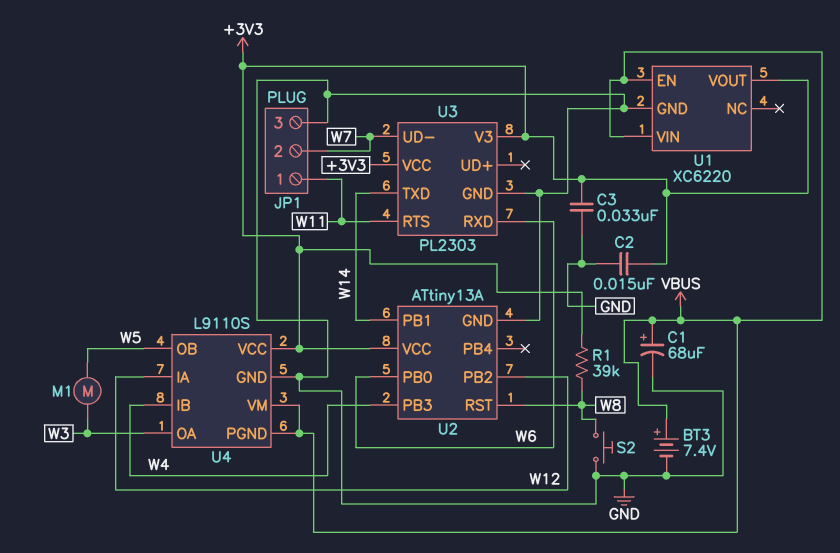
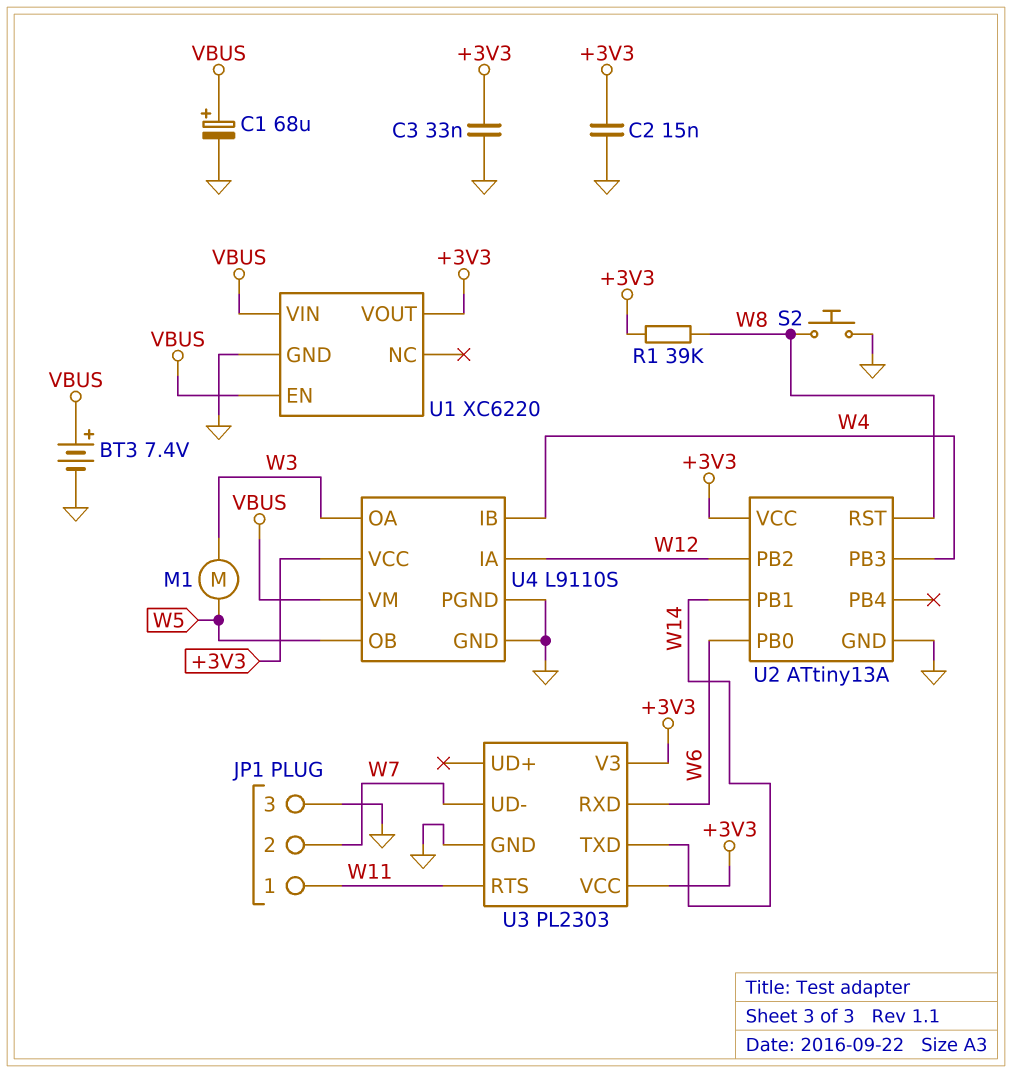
U4 pin PGND: VBUS -> GND

